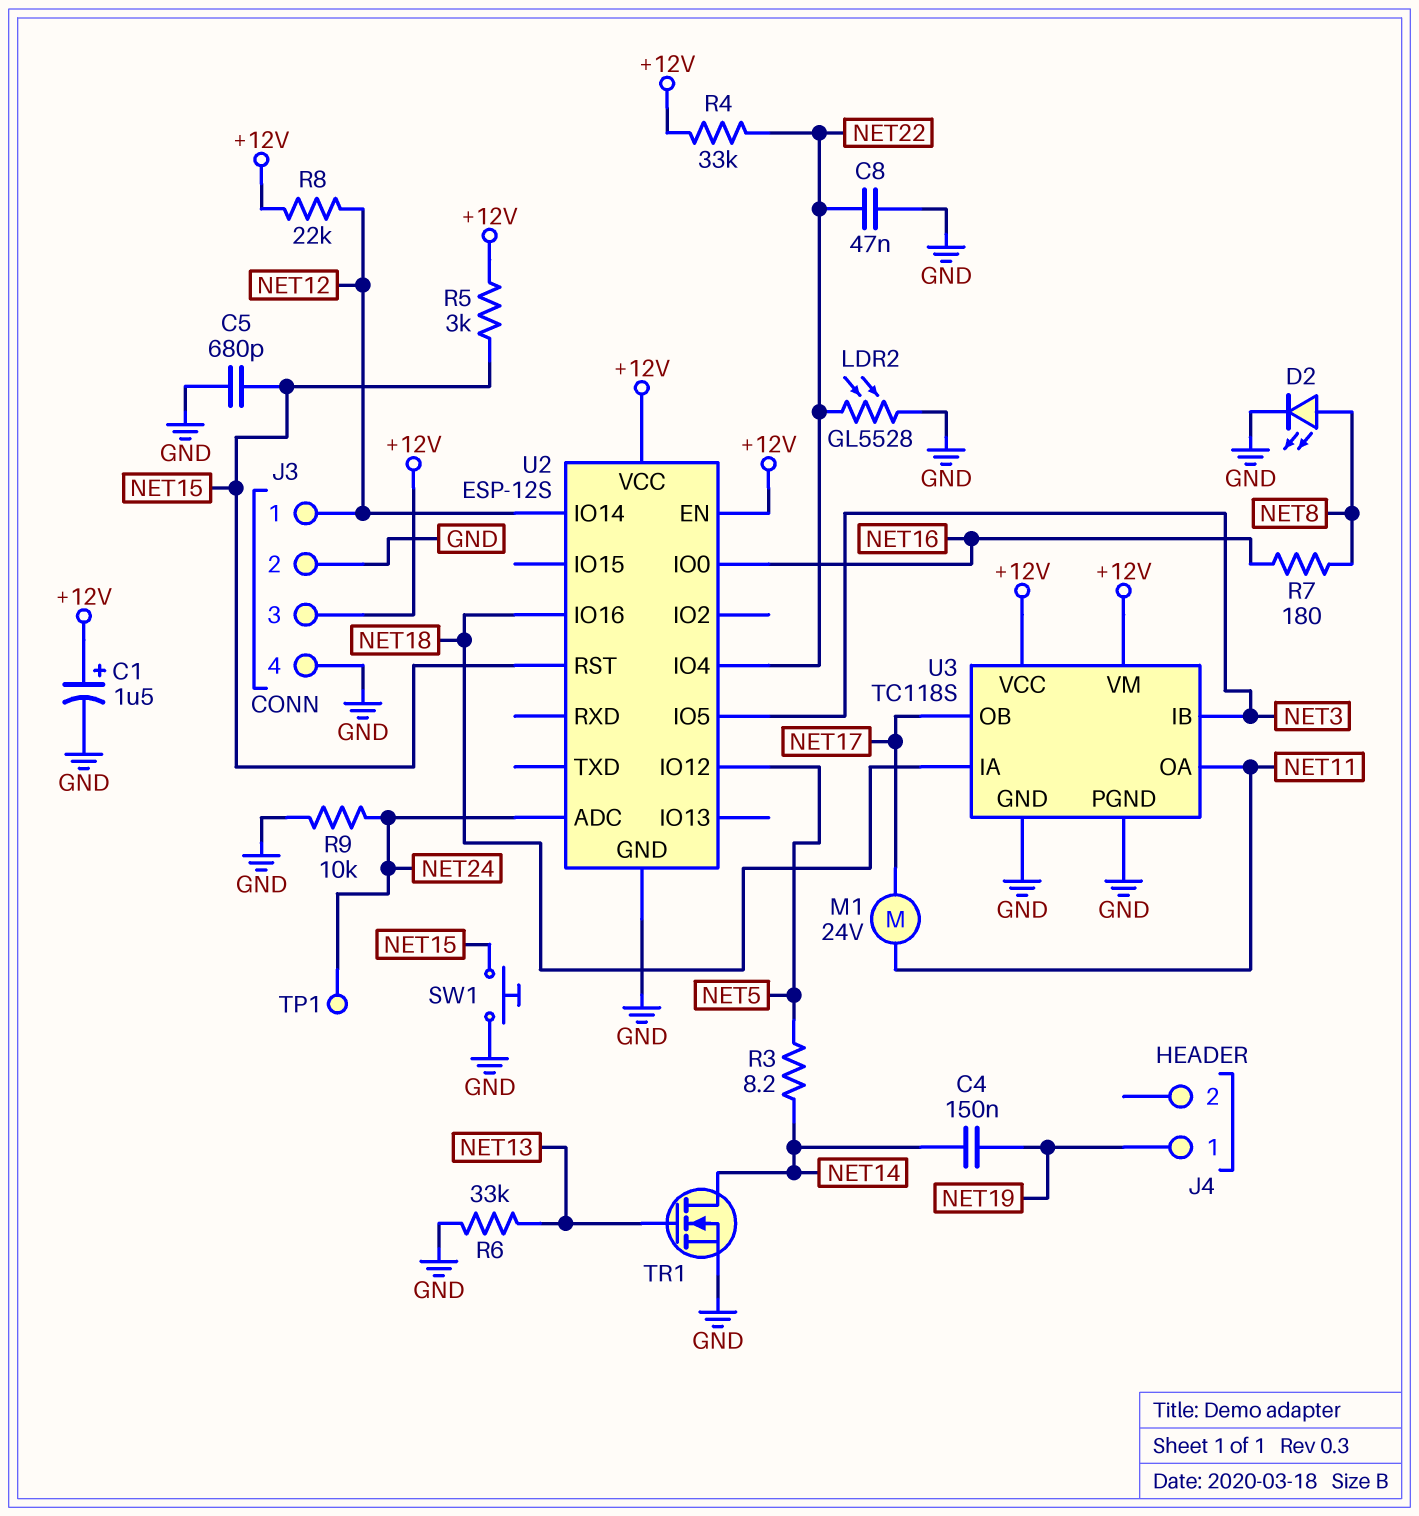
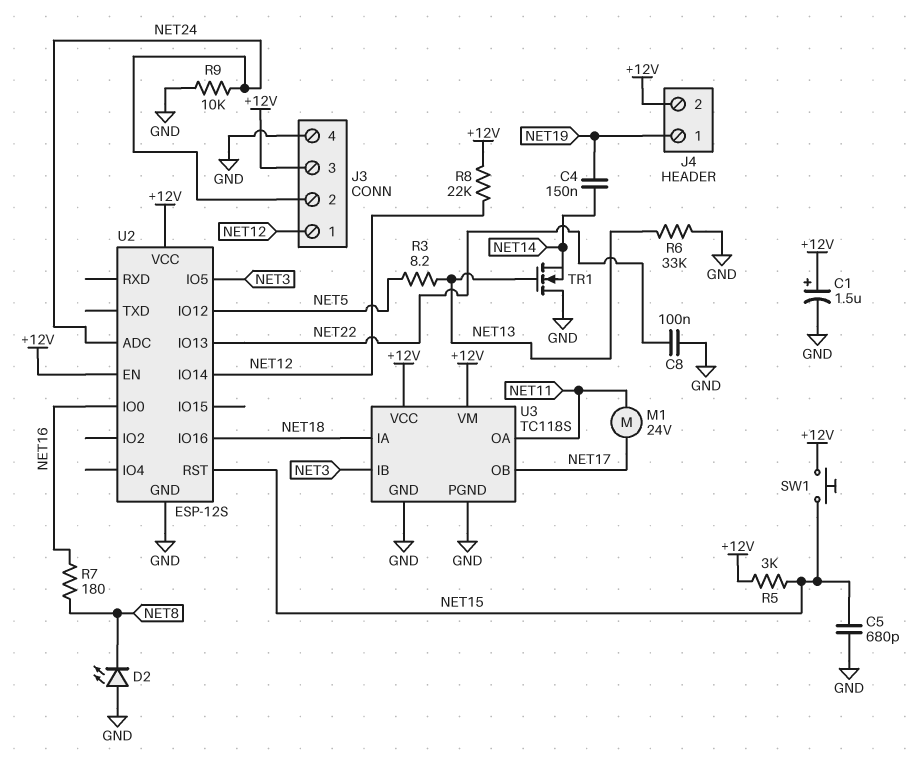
C8: 47nF (GND, NET22) -> 100nF (GND, NET22)
D2: LED (A NET8, K GND) -> LED (A GND, K NET8)
J3 pin 2: GND -> NET24
J4 pin 2: none -> +12V
LDR2: GL5528 (GND, NET22) -> none
R3: 8.2 (NET5, NET14) -> 8.2 (NET5, NET13)
R4: 33k (+12V, NET22) -> none
SW1: button (GND, NET15) -> button (+12V, NET15)
TP1: test point (NET24) -> none
TR1: NMOS (G NET13, D NET14, S GND) -> NMOS (G NET13, D GND, S NET14)
U2 pin IO4: NET22 -> none
U2 pin IO13: none -> NET22

